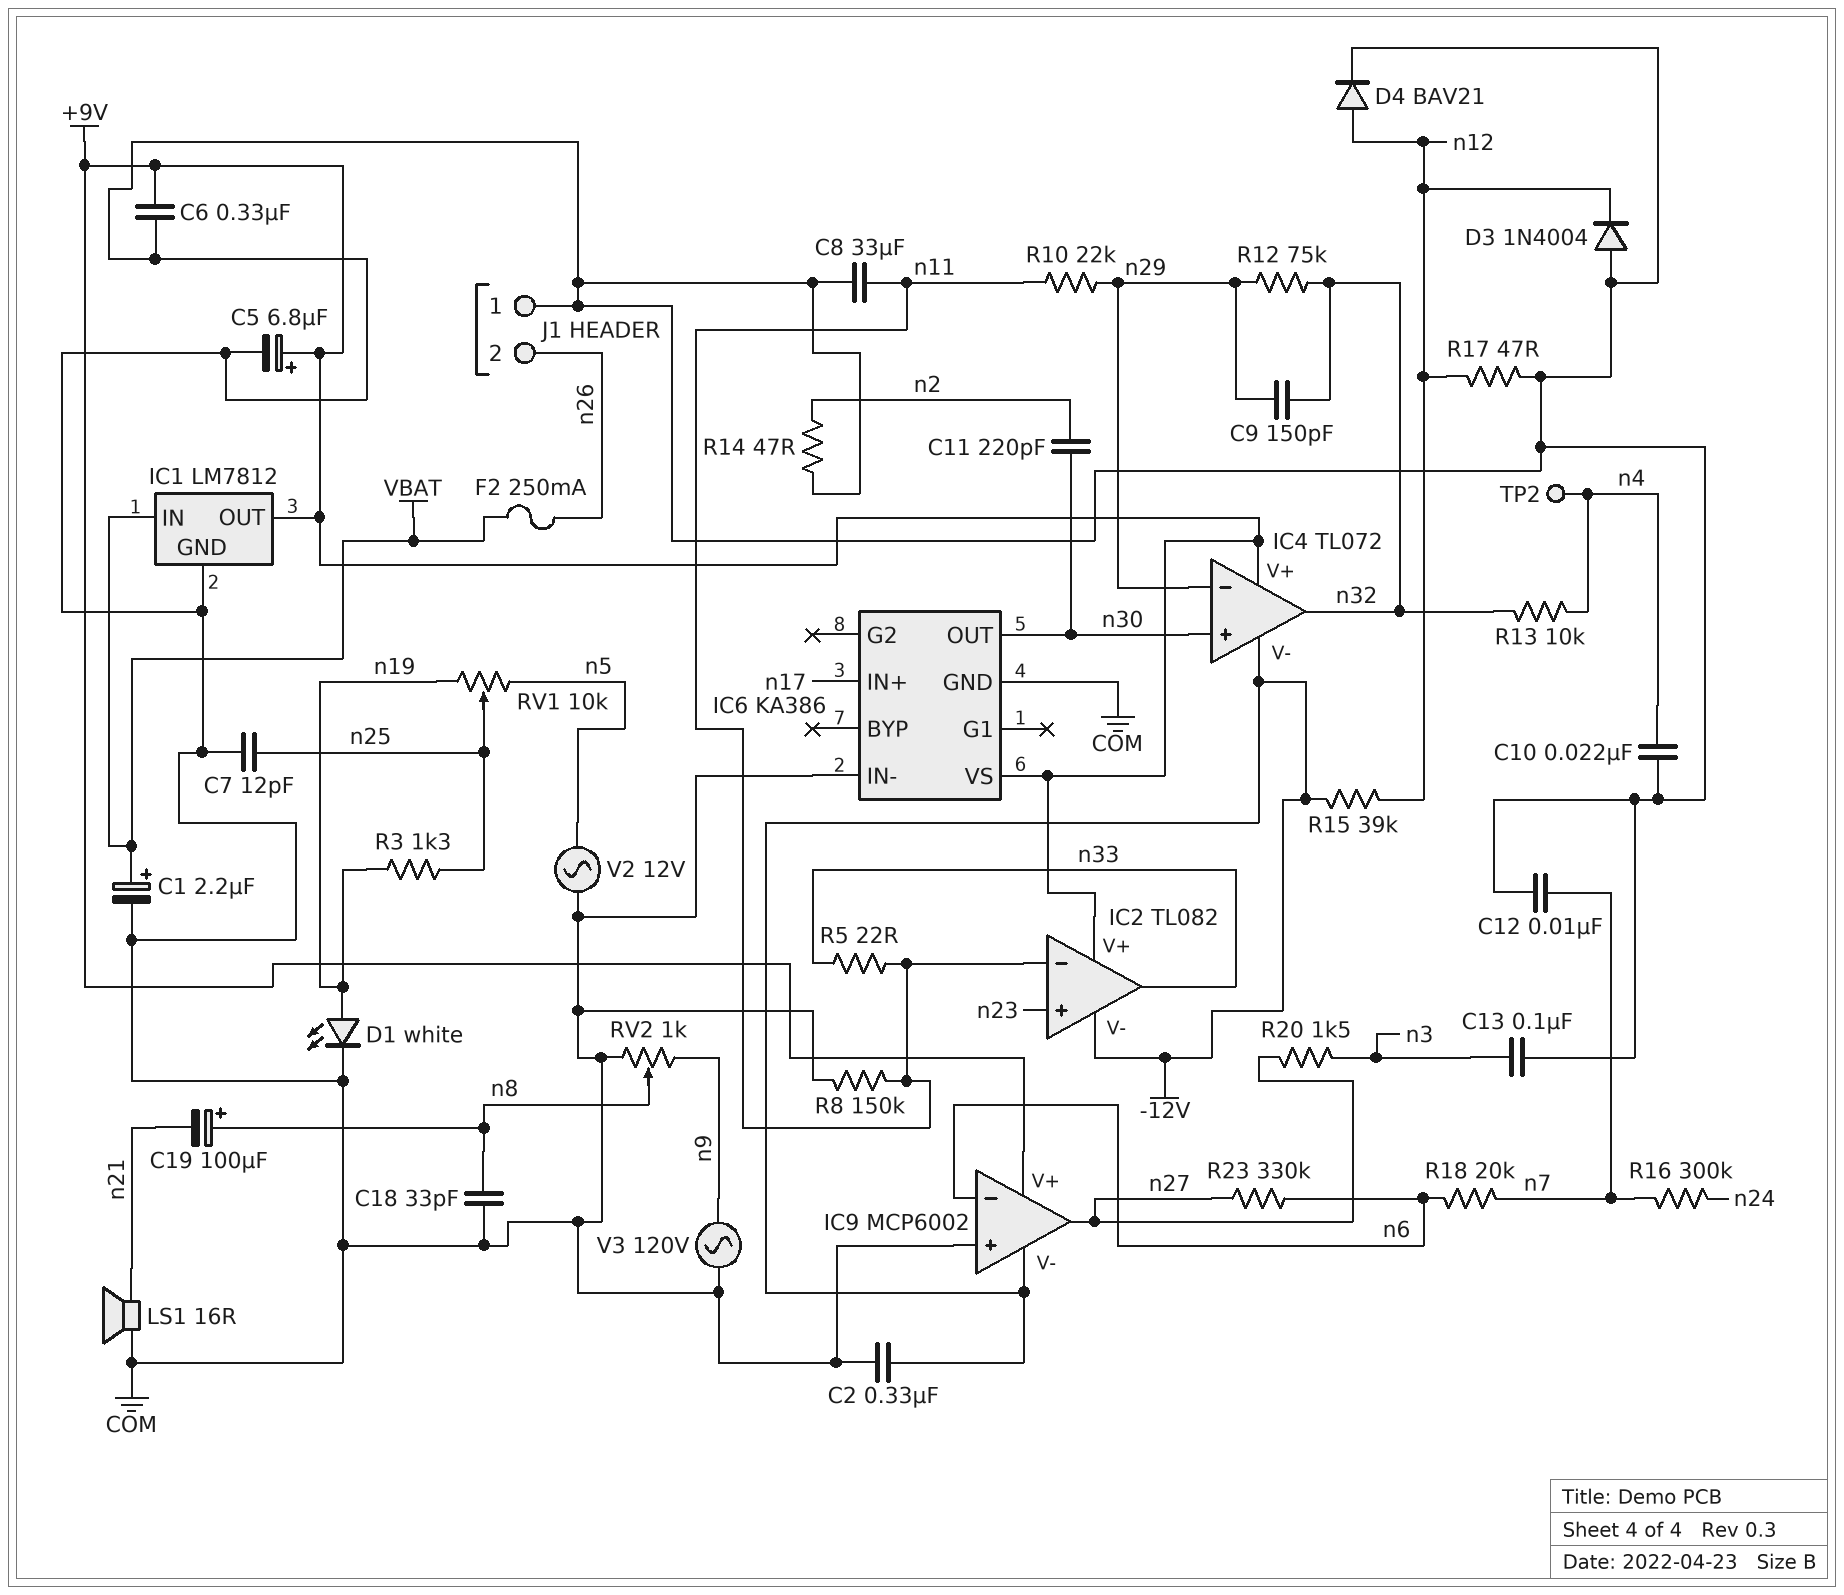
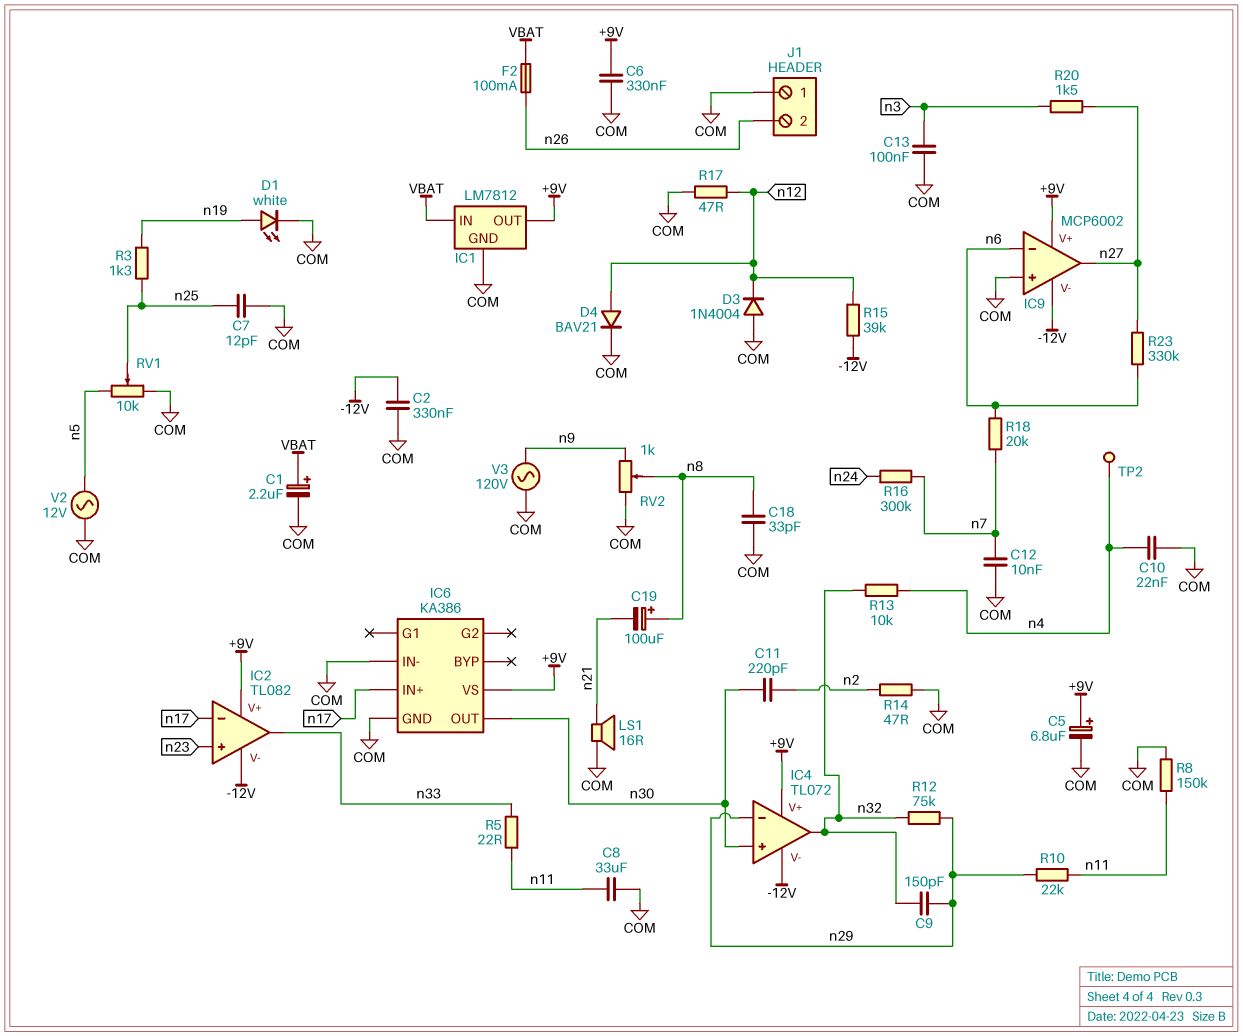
F2: 250mA (VBAT, n26) -> 100mA (VBAT, n26)
IC2 pin in-: n11 -> n17
RV1: 10k (n5, n19, wiper n25) -> 10k (COM, n5, wiper n25)

